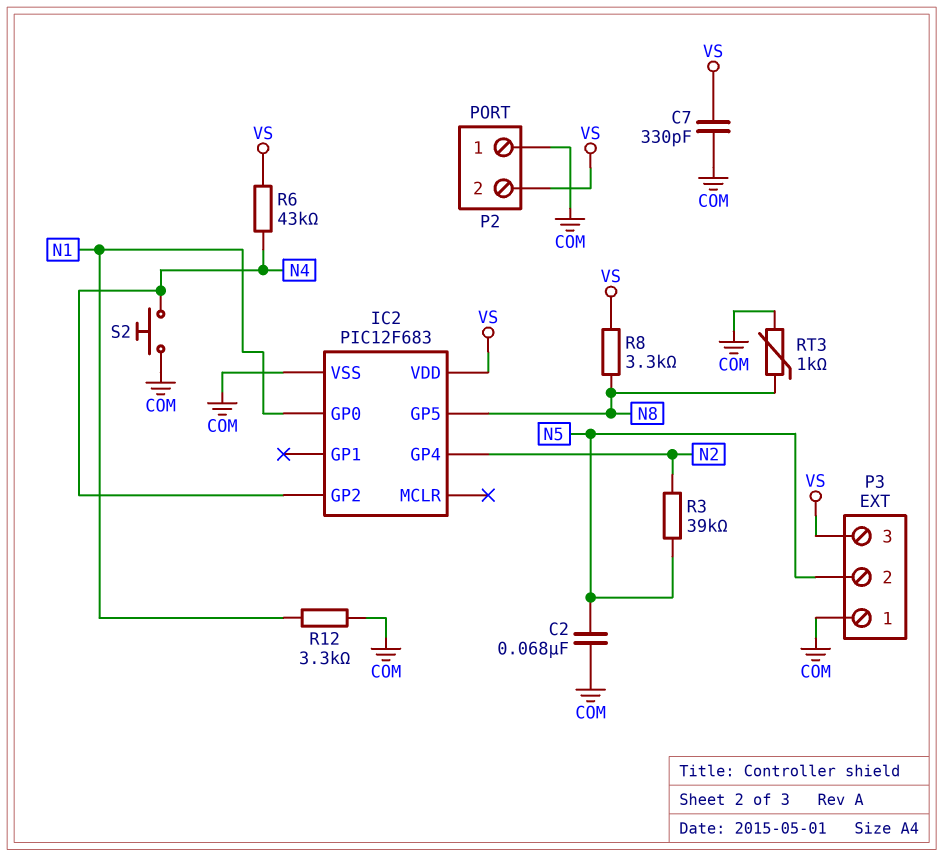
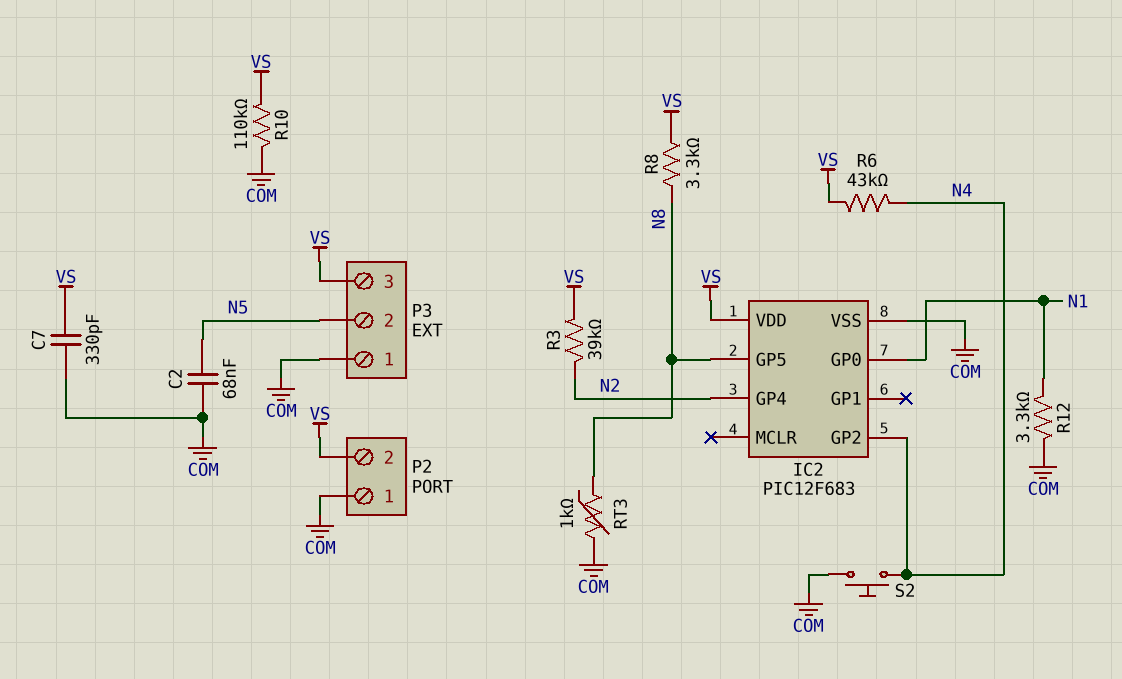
R3: 39k (N2, N5) -> 39k (N2, VS)
R10: none -> 110k (COM, VS)

